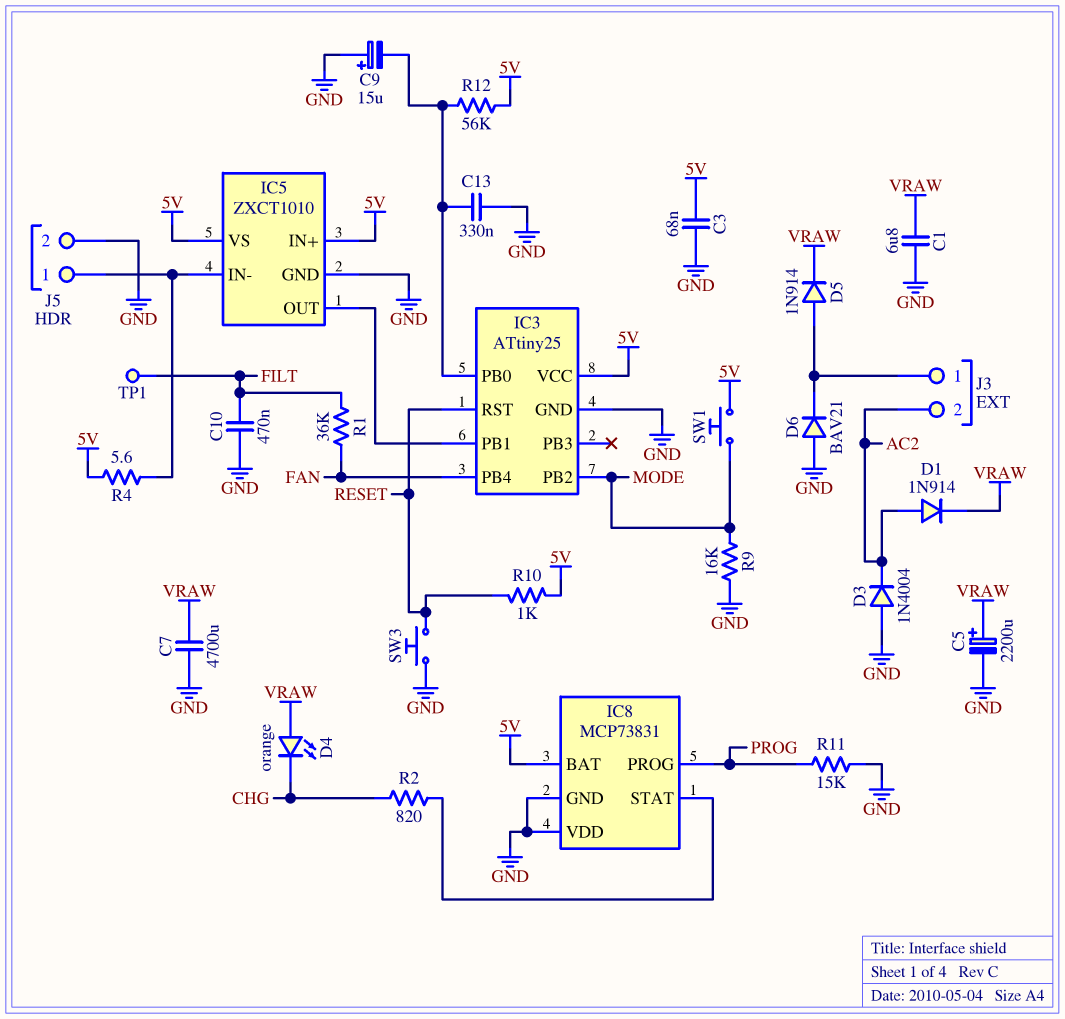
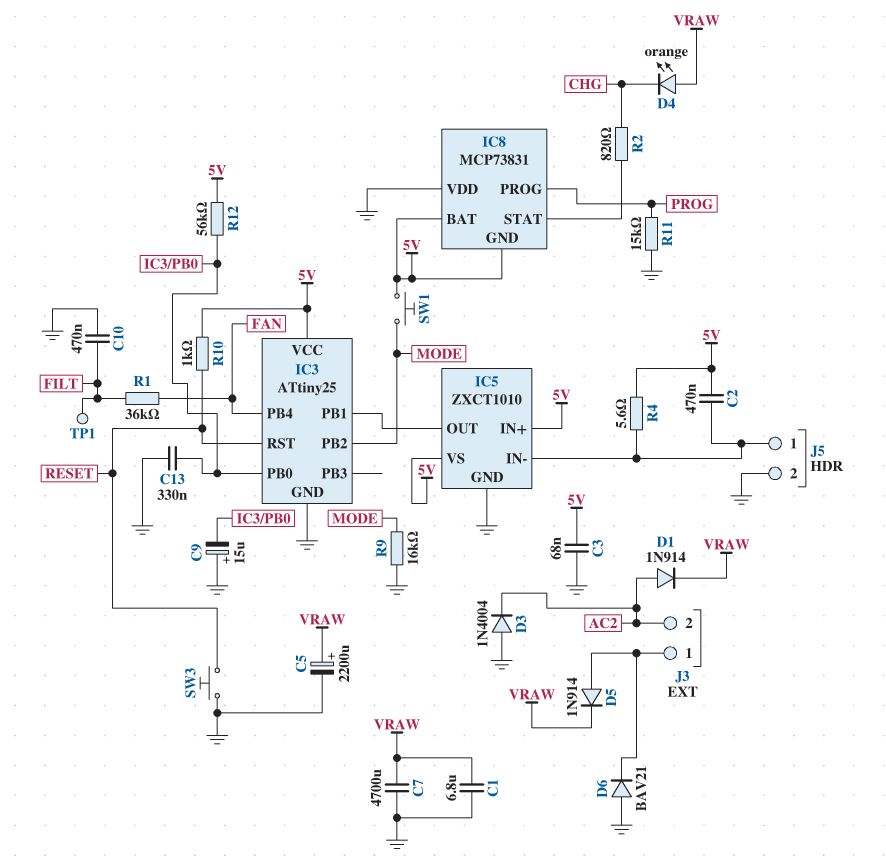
C2: none -> 470nF (5V, IC5/IN-)
IC8 pin GND: GND -> 5V

